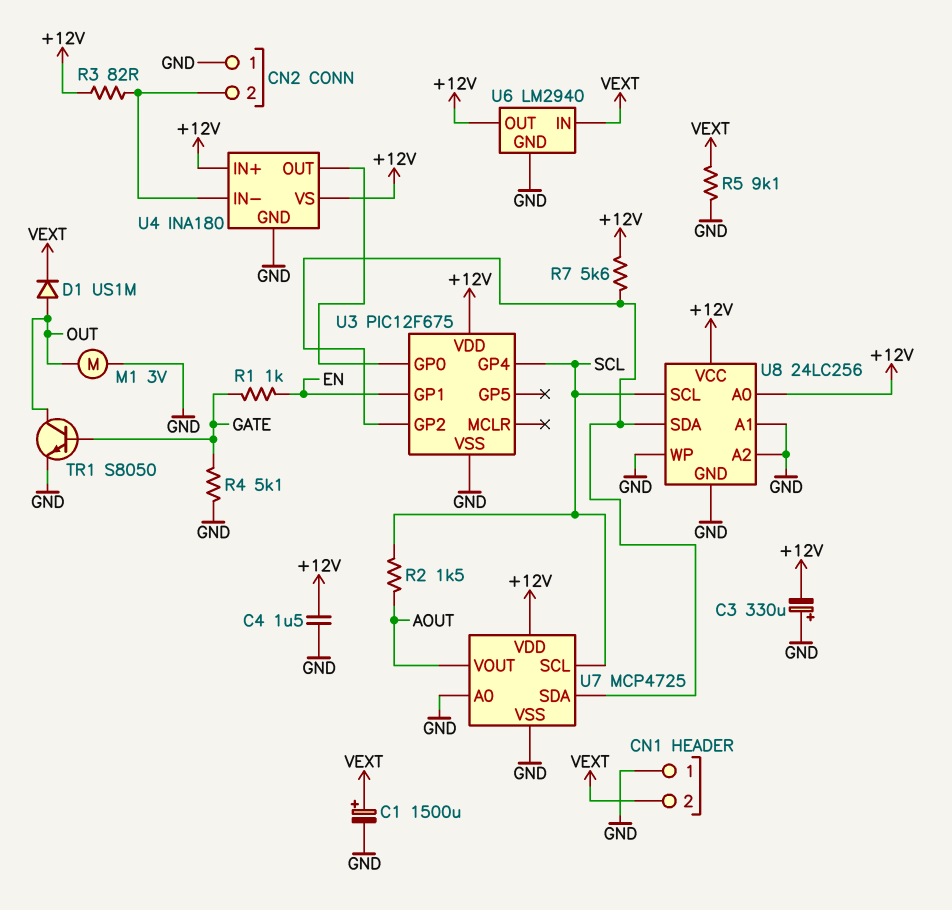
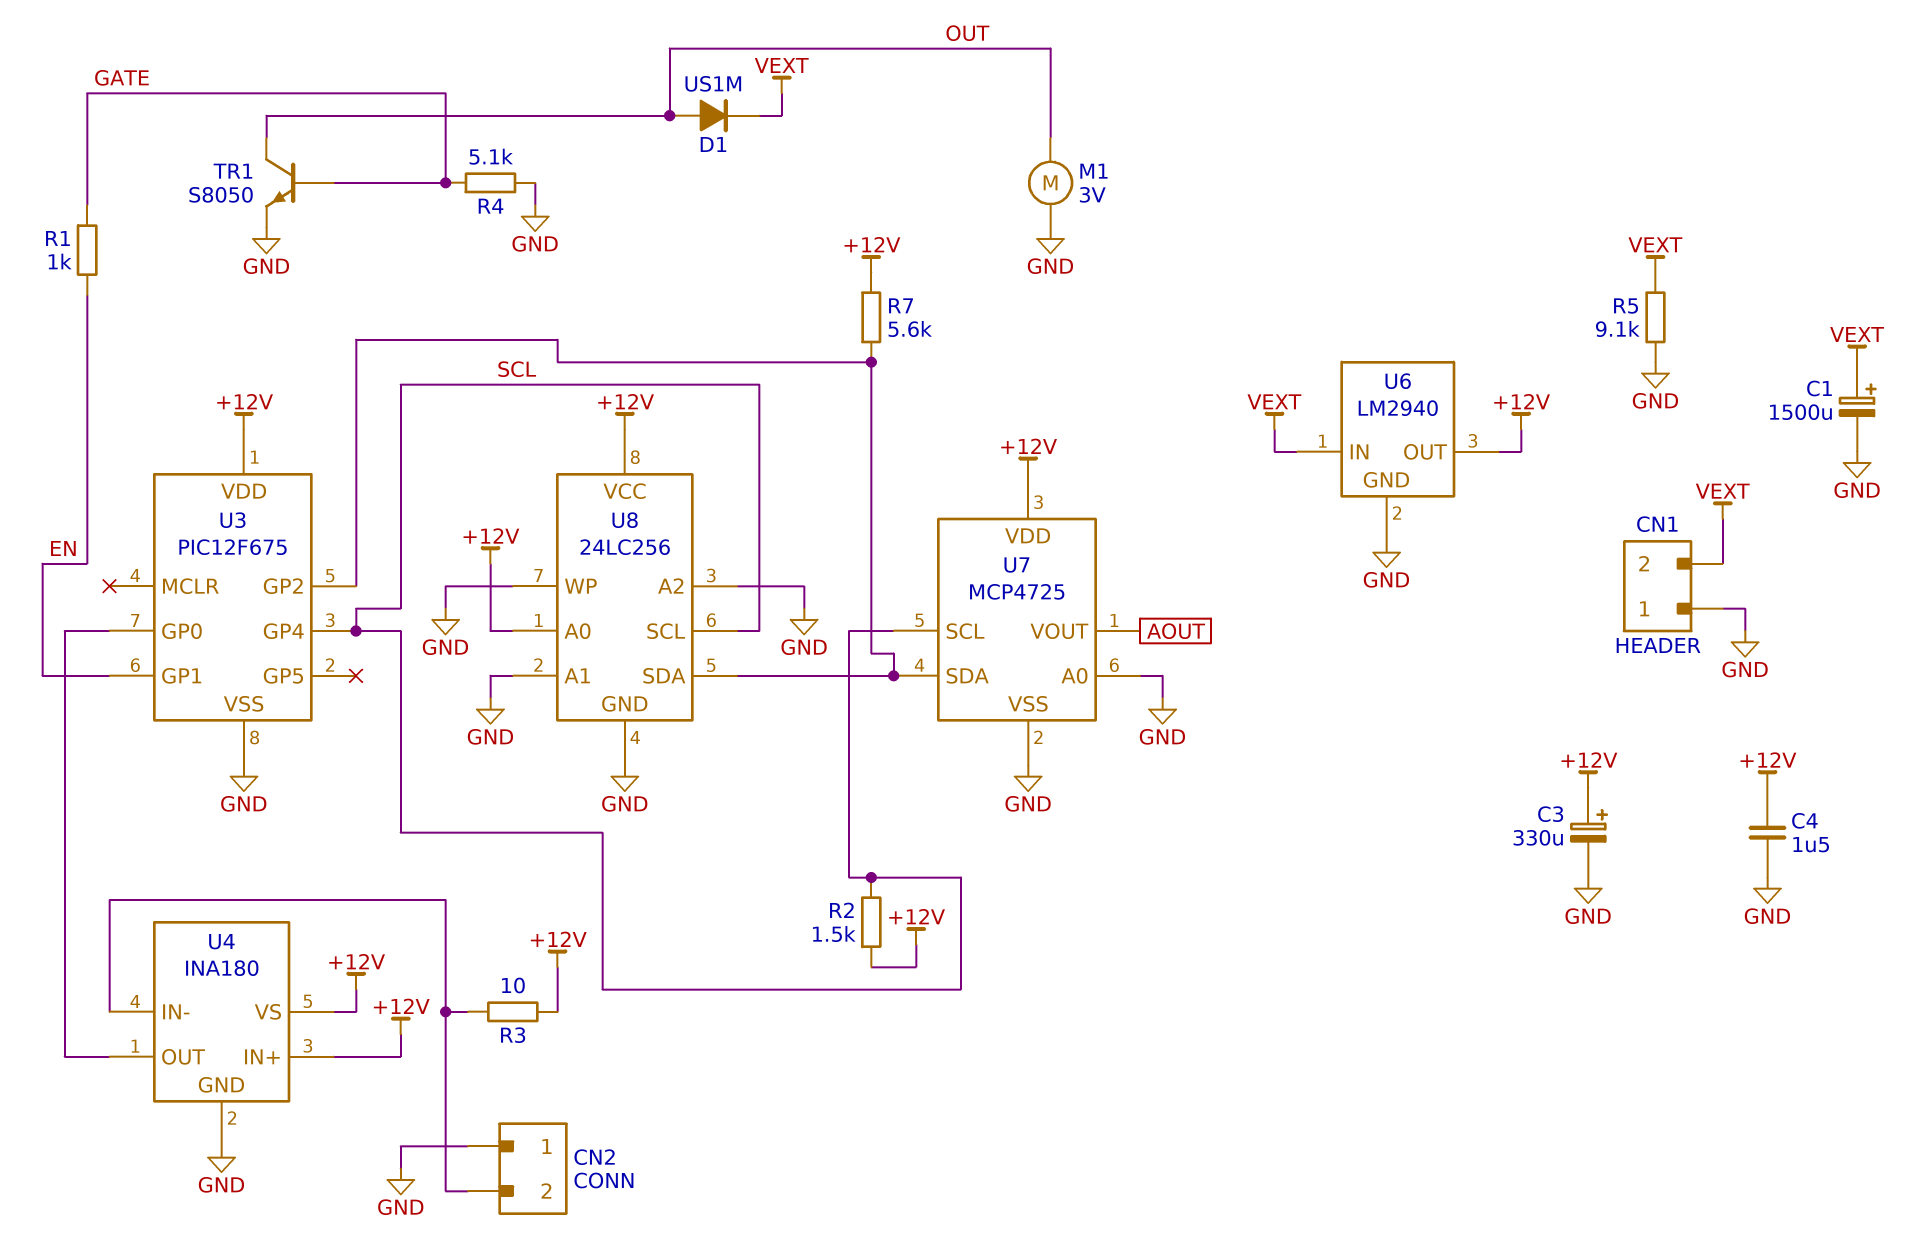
C3: 330uF (plus GND, minus +12V) -> 330uF (plus +12V, minus GND)
R2: 1.5k (AOUT, SCL) -> 1.5k (+12V, SCL)
R3: 82 (+12V, CN2/2) -> 10 (+12V, CN2/2)

